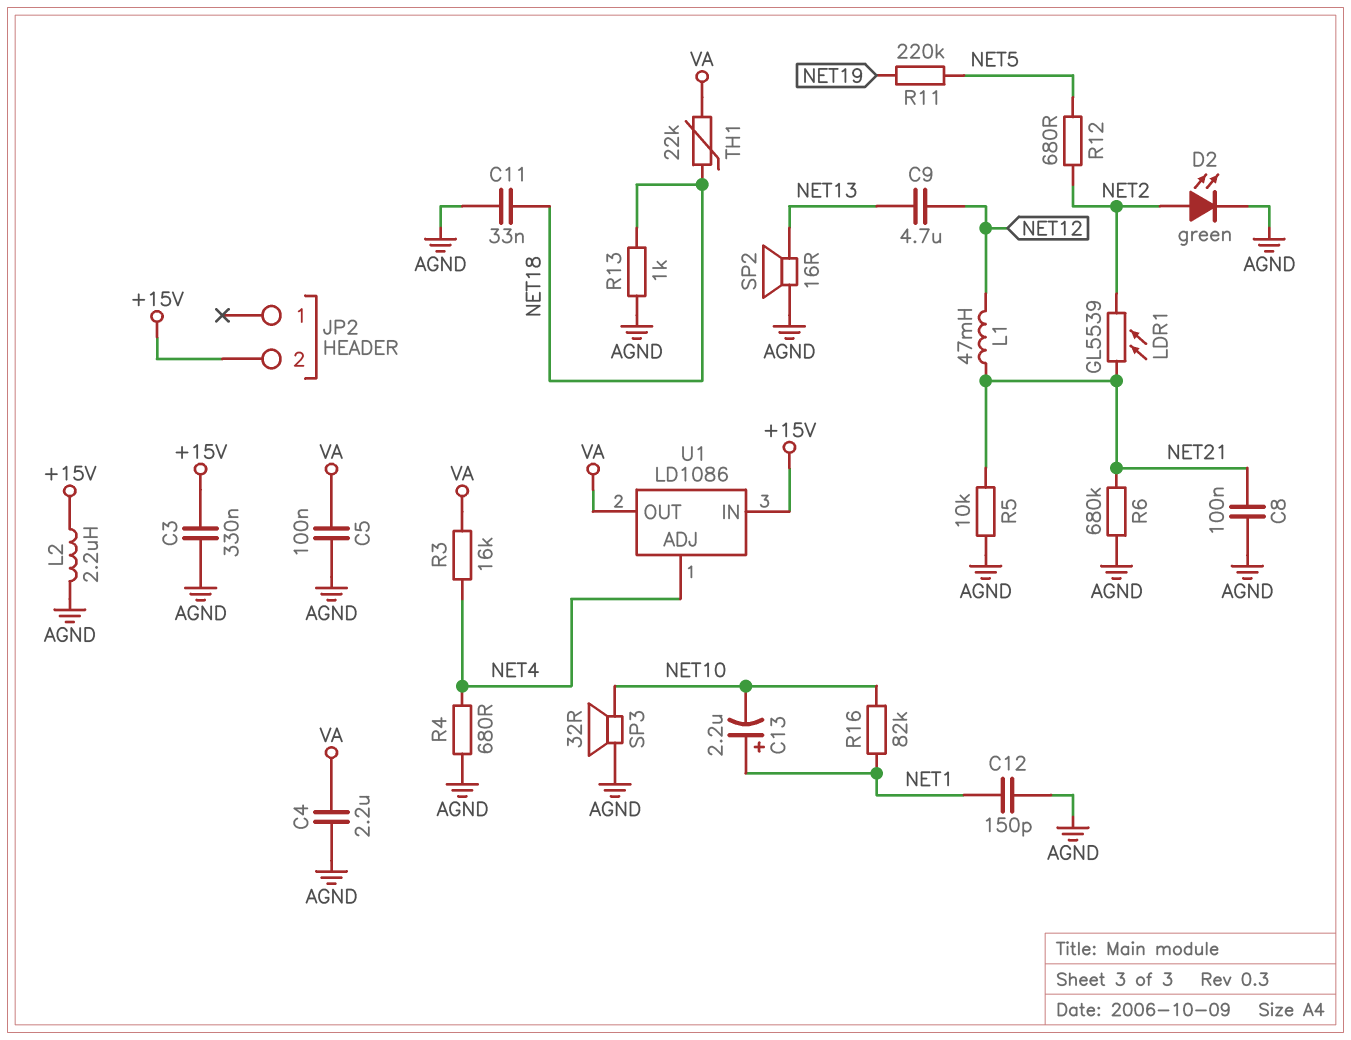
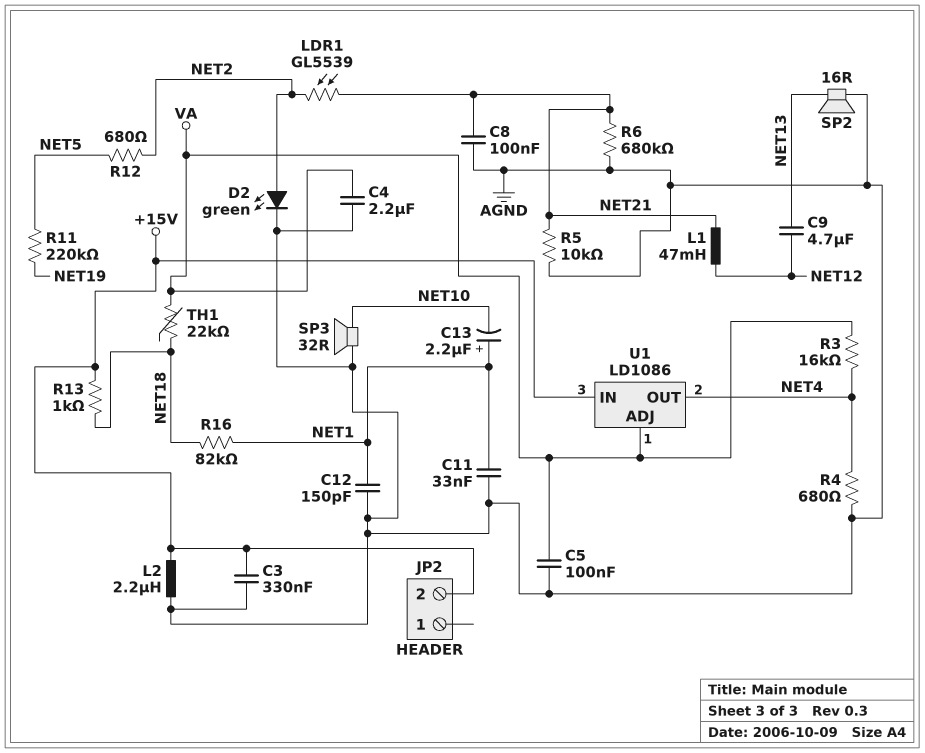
C11: 33nF (AGND, NET18) -> 33nF (AGND, NET1)
R13: 1k (AGND, NET18) -> 1k (+15V, NET18)
R16: 82k (NET1, NET10) -> 82k (NET1, NET18)
U1 pin ADJ: NET4 -> VA
U1 pin OUT: VA -> NET4

